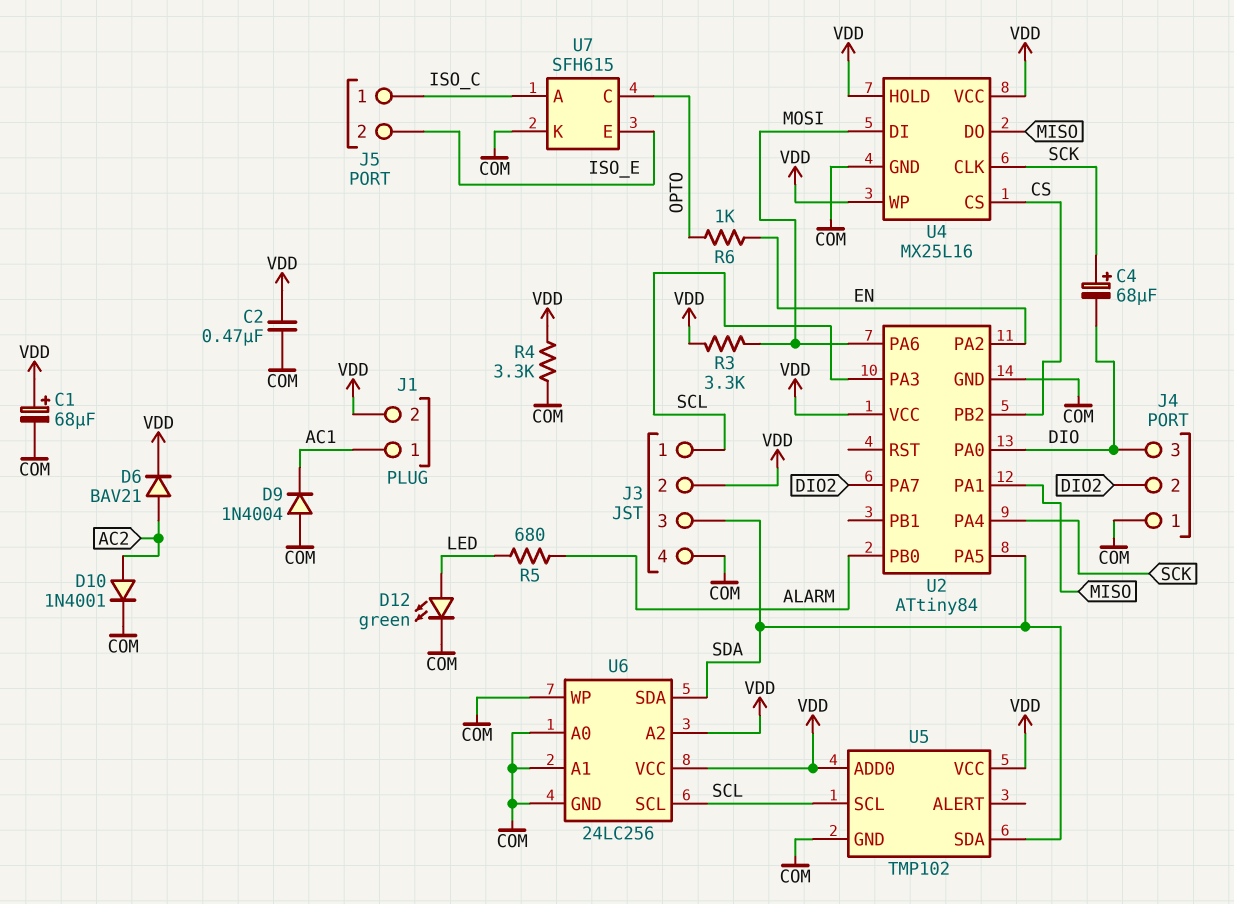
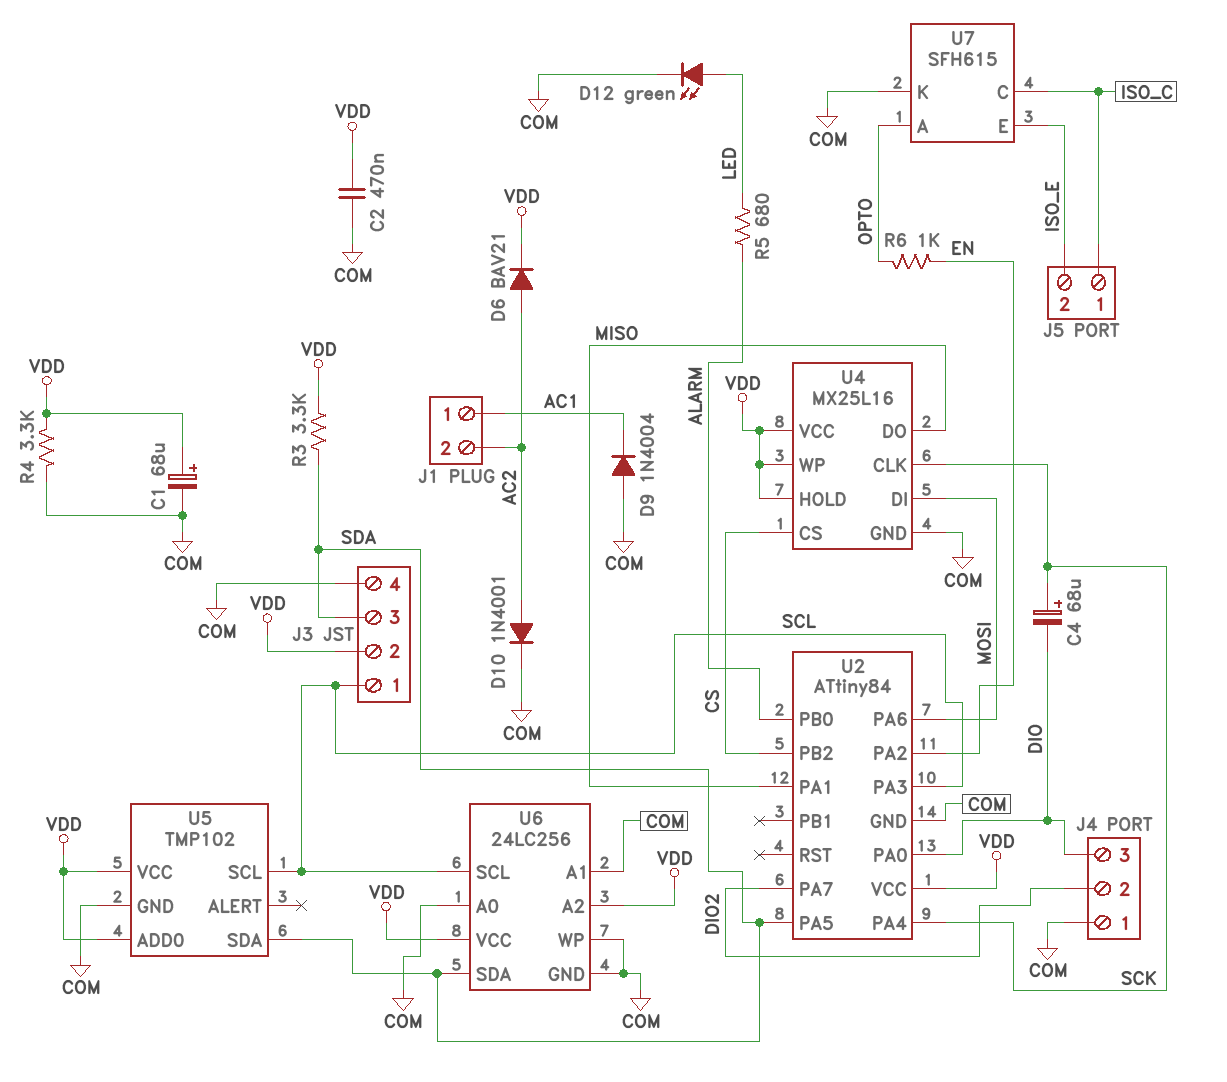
J1 pin 2: VDD -> AC2
R3: 3.3k (MOSI, VDD) -> 3.3k (SDA, VDD)
U7 pin A: ISO_C -> OPTO
U7 pin C: OPTO -> ISO_C

